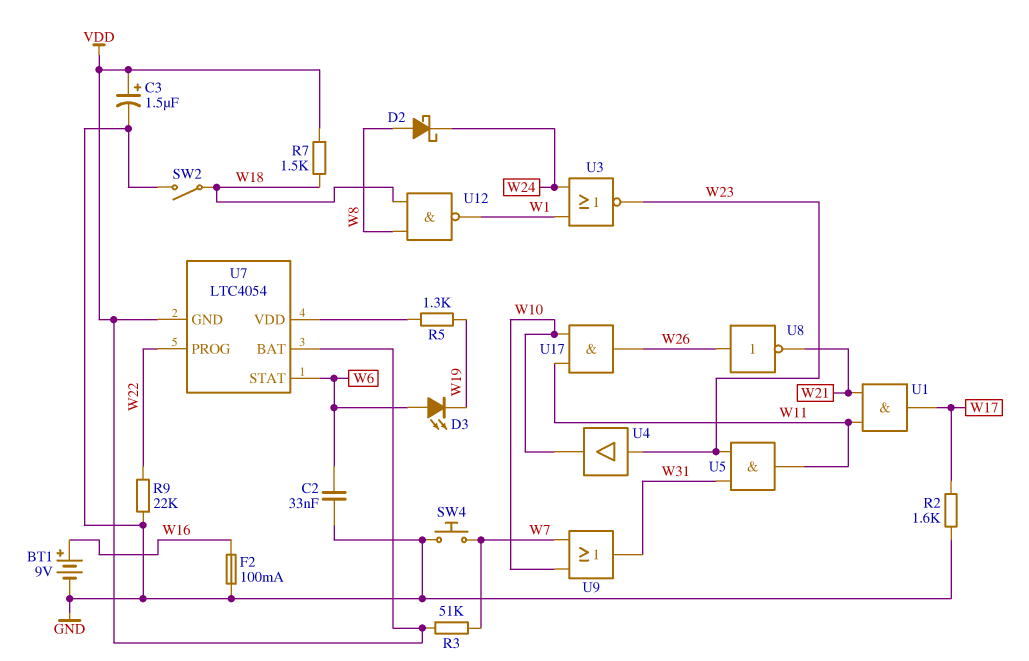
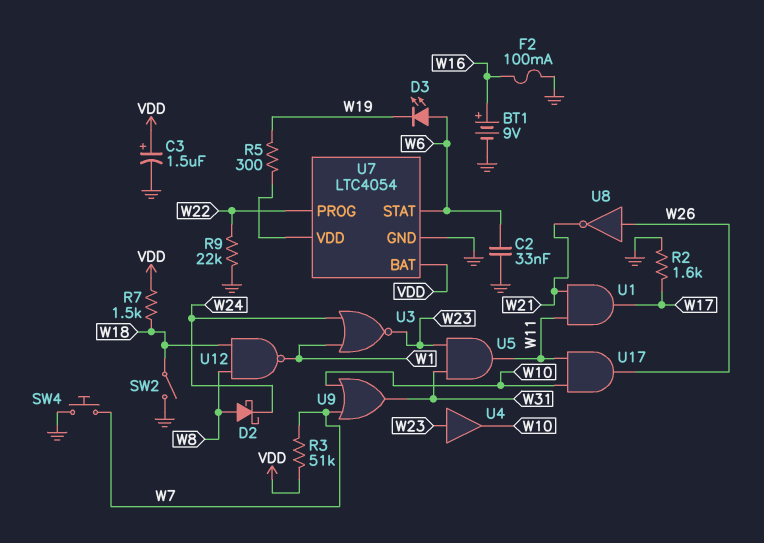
R5: 1.3k (U7/VDD, W19) -> 300 (U7/VDD, W19)
U7 pin GND: VDD -> GND

